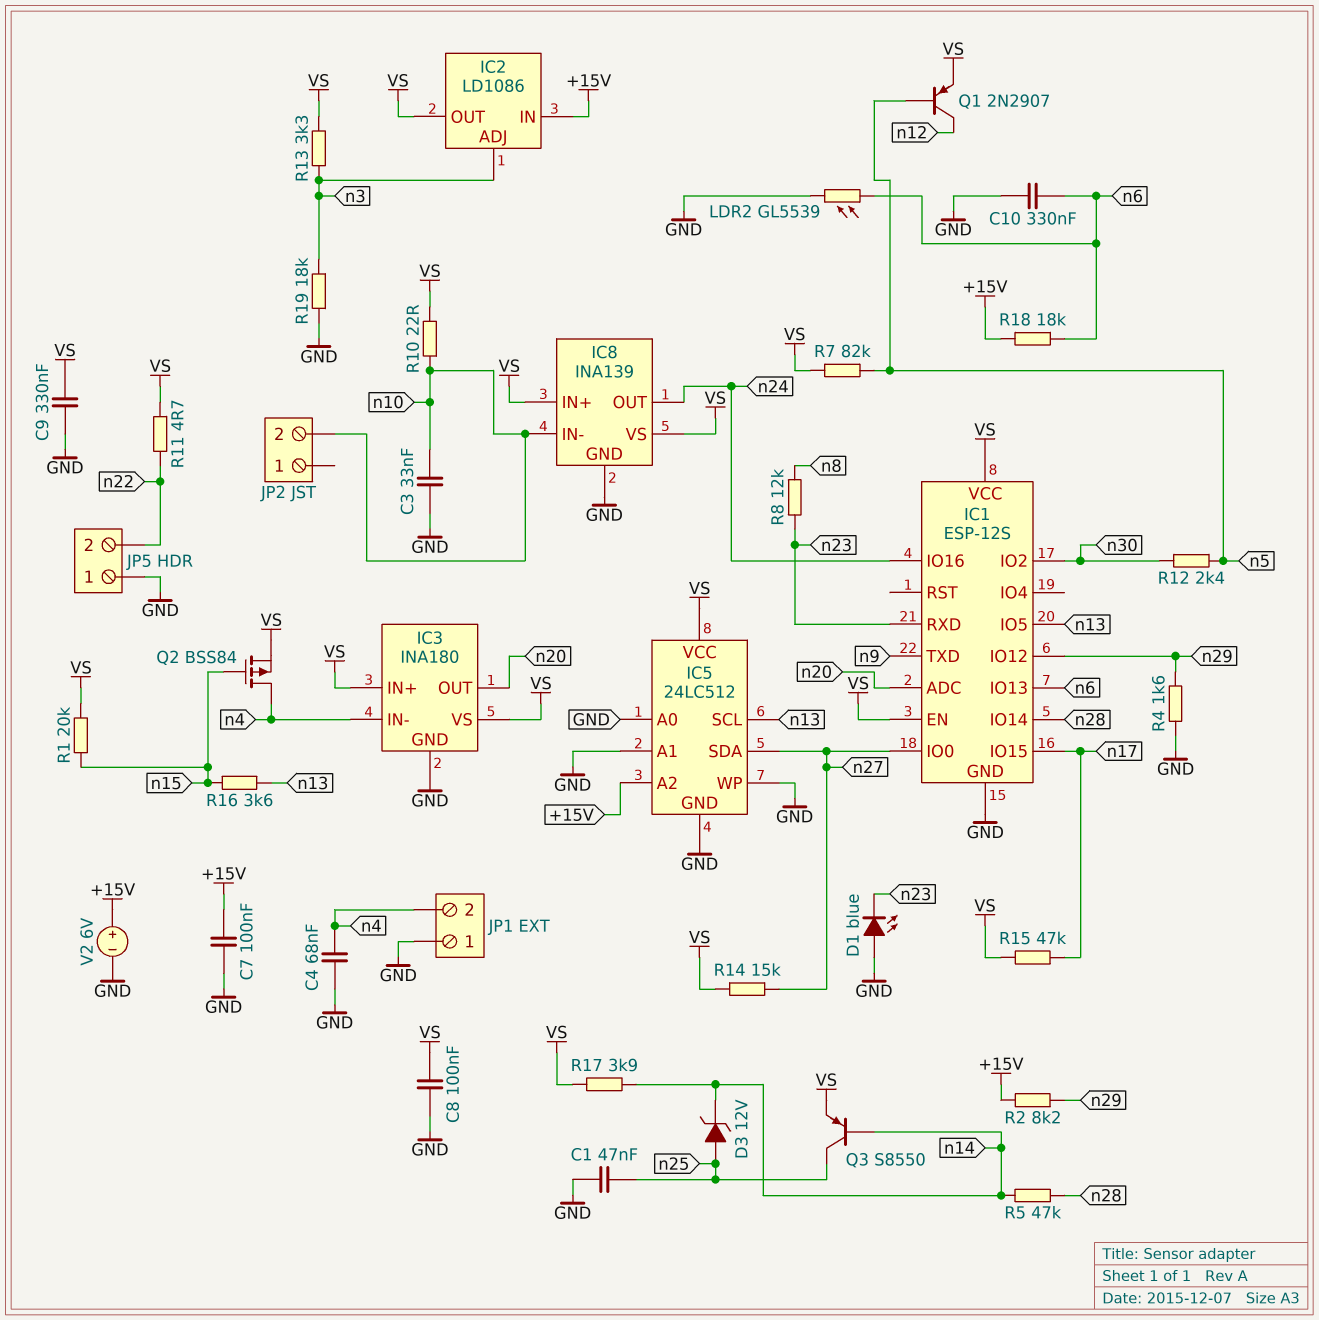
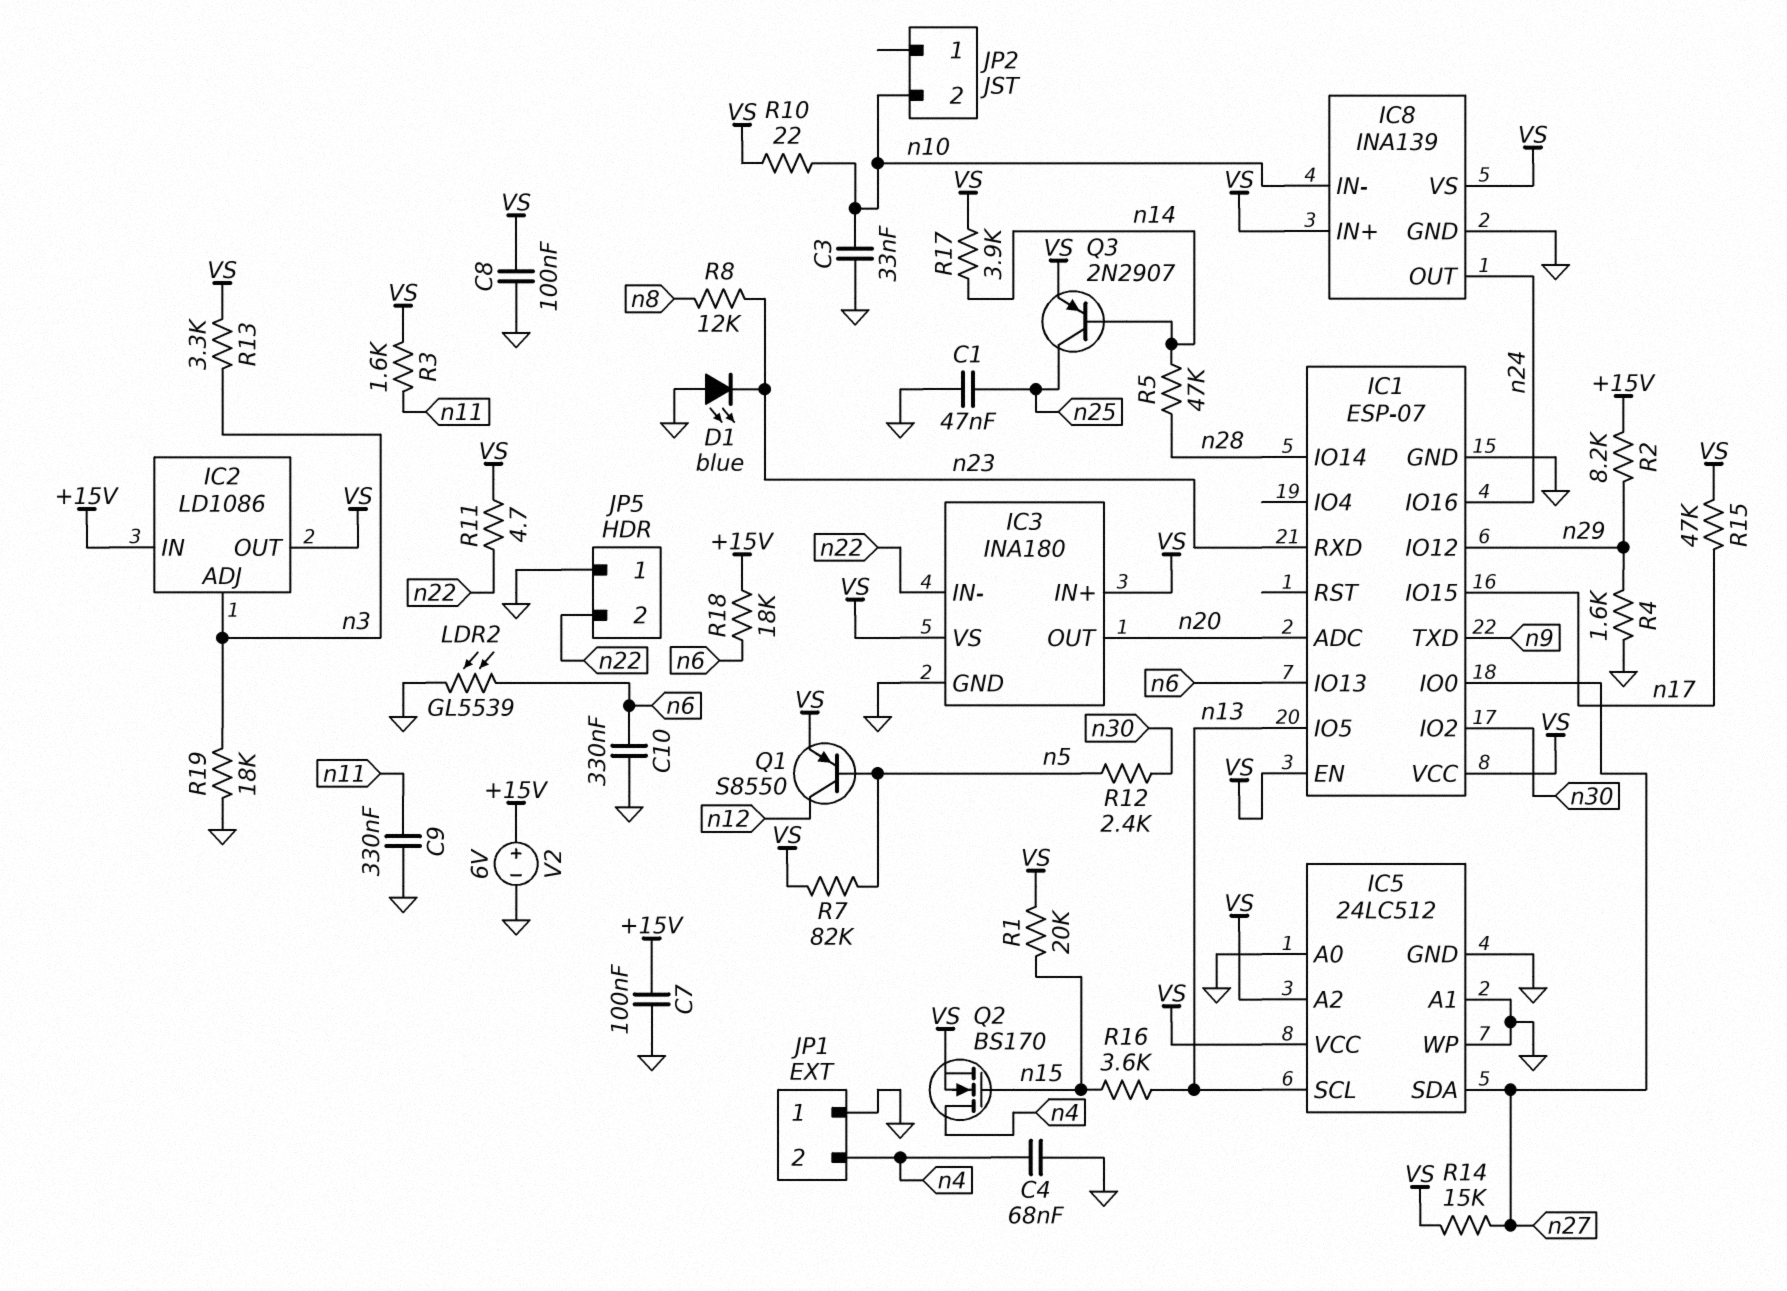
C9: 330nF (GND, VS) -> 330nF (GND, n11)
D3: zener 12V (A n25, K n14) -> none
IC1: ESP-12S -> ESP-07
IC3 pin IN-: n4 -> n22
IC5 pin A2: +15V -> VS
Q1: PNP 2N2907 (B n5, C n12, E VS) -> PNP S8550 (B n5, C n12, E VS)
Q2: PMOS BSS84 (G n15, D n4, S VS) -> NMOS BS170 (G n15, D n4, S VS)
Q3: PNP S8550 (B n14, C n25, E VS) -> PNP 2N2907 (B n14, C n25, E VS)
R3: none -> 1.6k (VS, n11)

